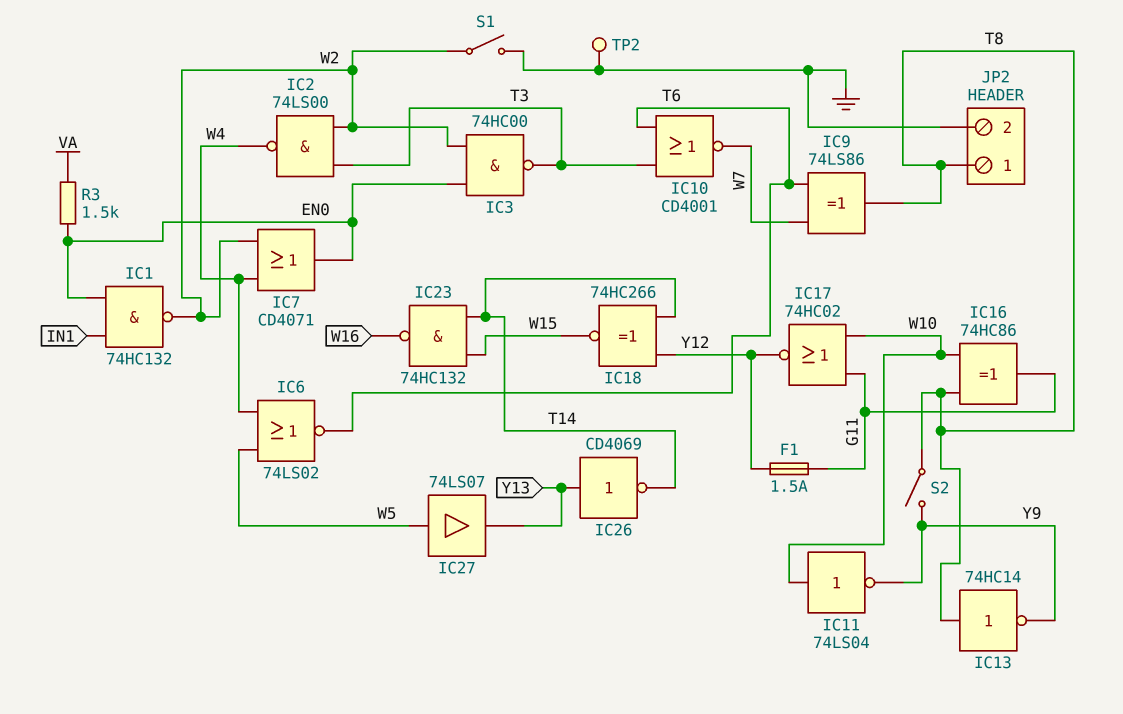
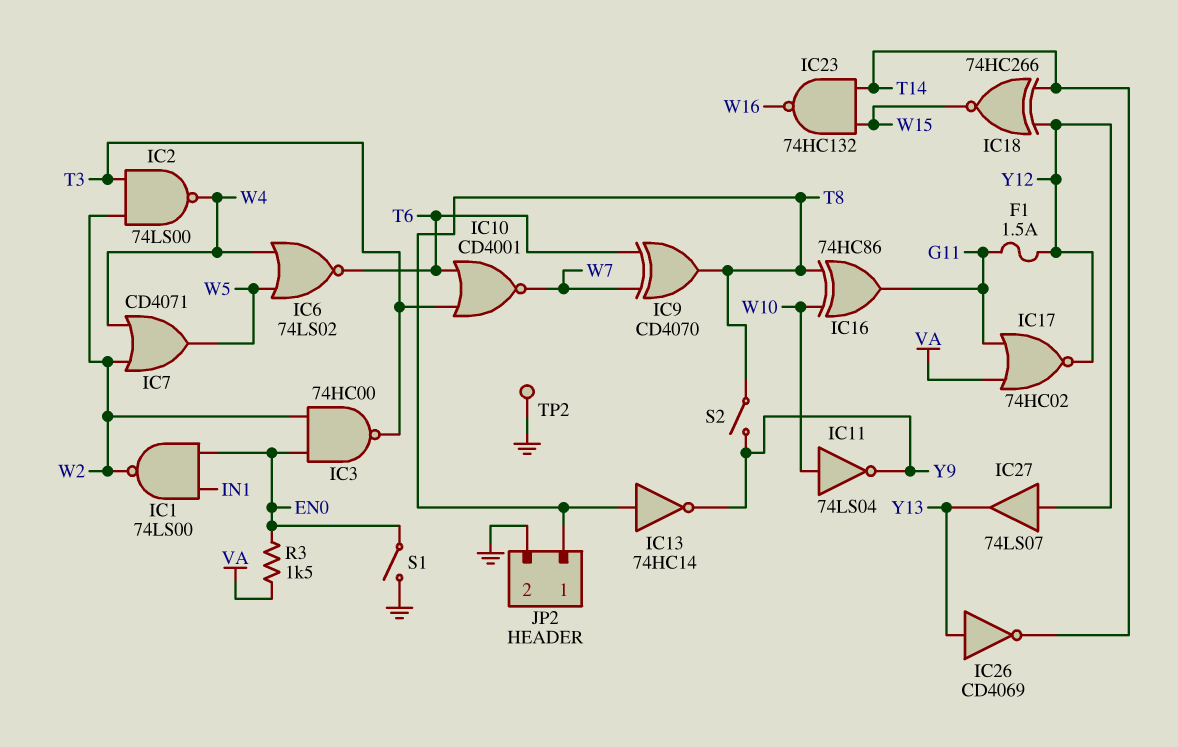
IC1: NAND 74HC132 (in EN0, in IN1, out W2) -> NAND 74LS00 (in EN0, in IN1, out W2)
IC7: OR CD4071 (in W2, in W4, out EN0) -> OR CD4071 (in W2, in W4, out W5)
IC9: XOR 74LS86 (in T6, in W7, out T8) -> XOR CD4070 (in T6, in W7, out T8)
IC17: NOR 74HC02 (in G11, in W10, out Y12) -> NOR 74HC02 (in G11, in VA, out Y12)
IC27: buffer 74LS07 (in W5, out Y13) -> buffer 74LS07 (in Y12, out Y13)
S1: switch (GND, W2) -> switch (EN0, GND)

